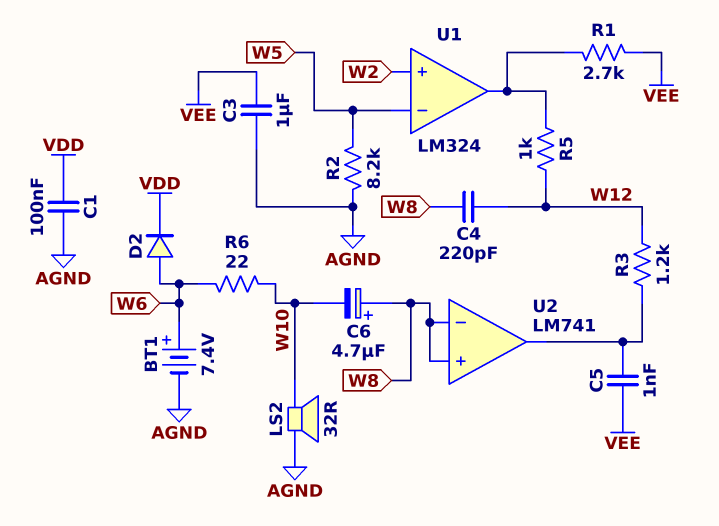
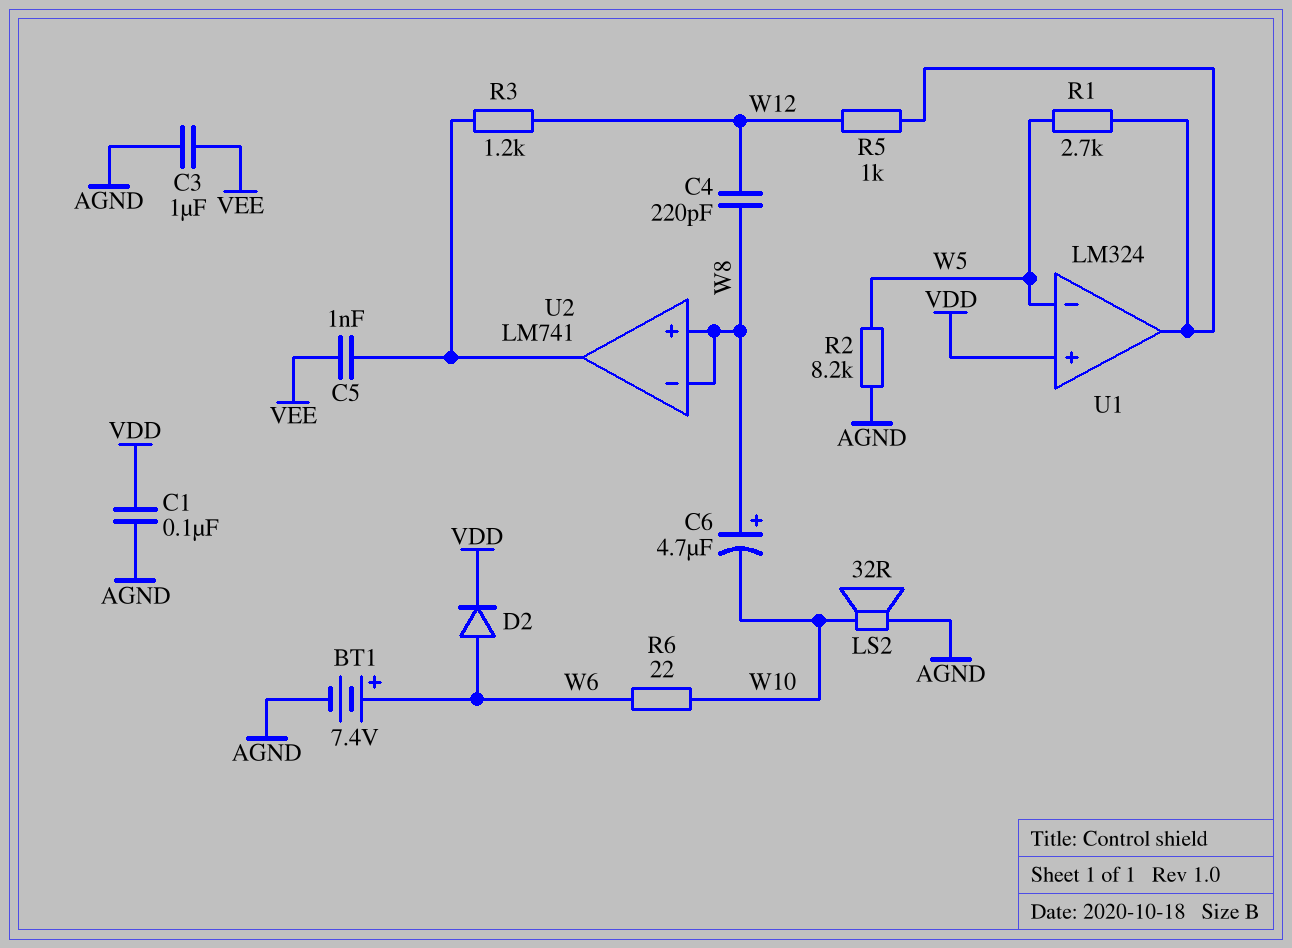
R1: 2.7k (U1/out, VEE) -> 2.7k (U1/out, W5)
U1 pin in+: W2 -> VDD

